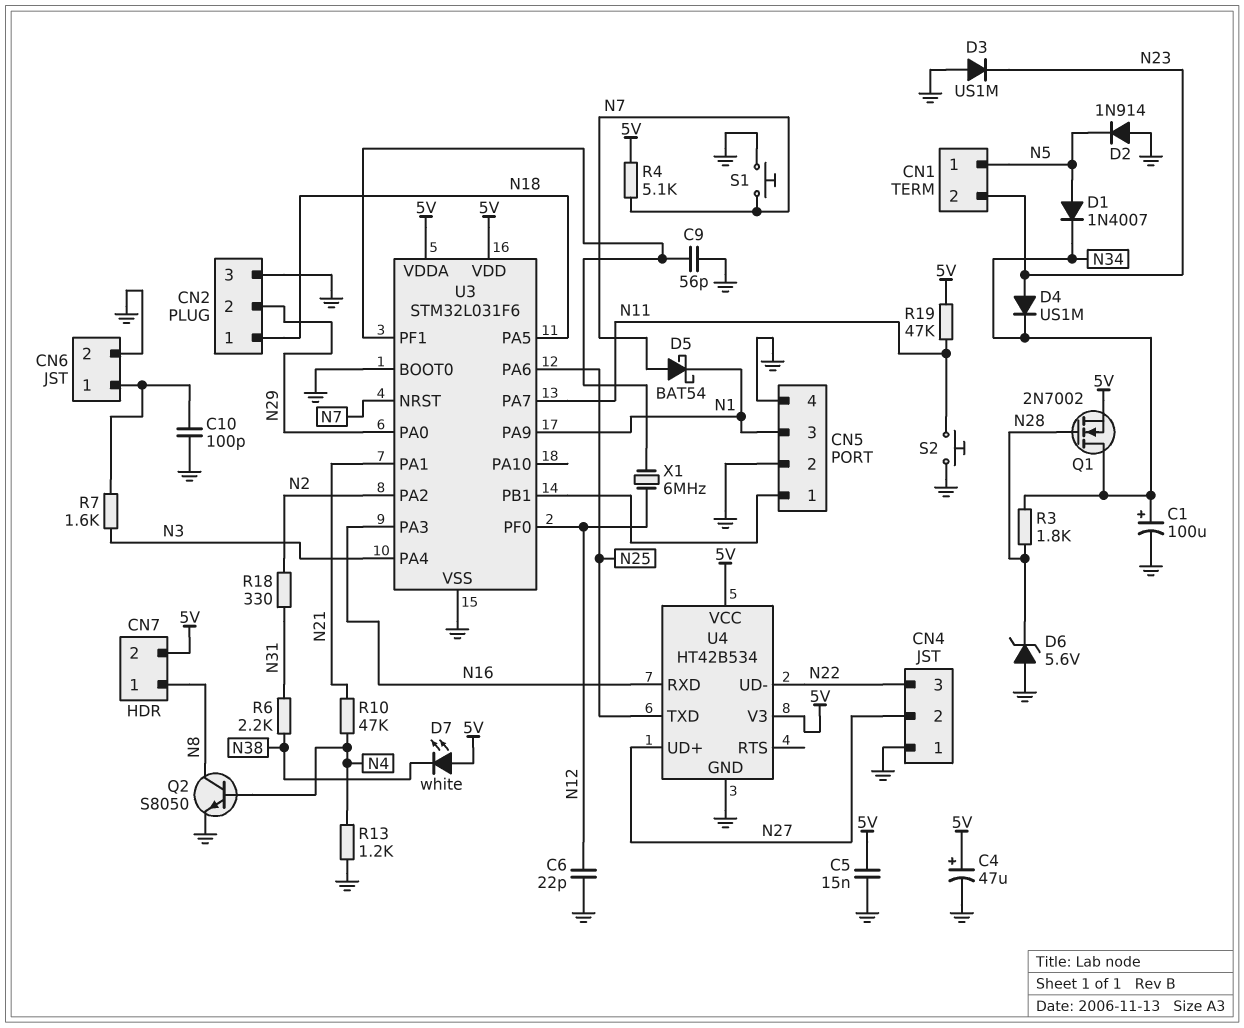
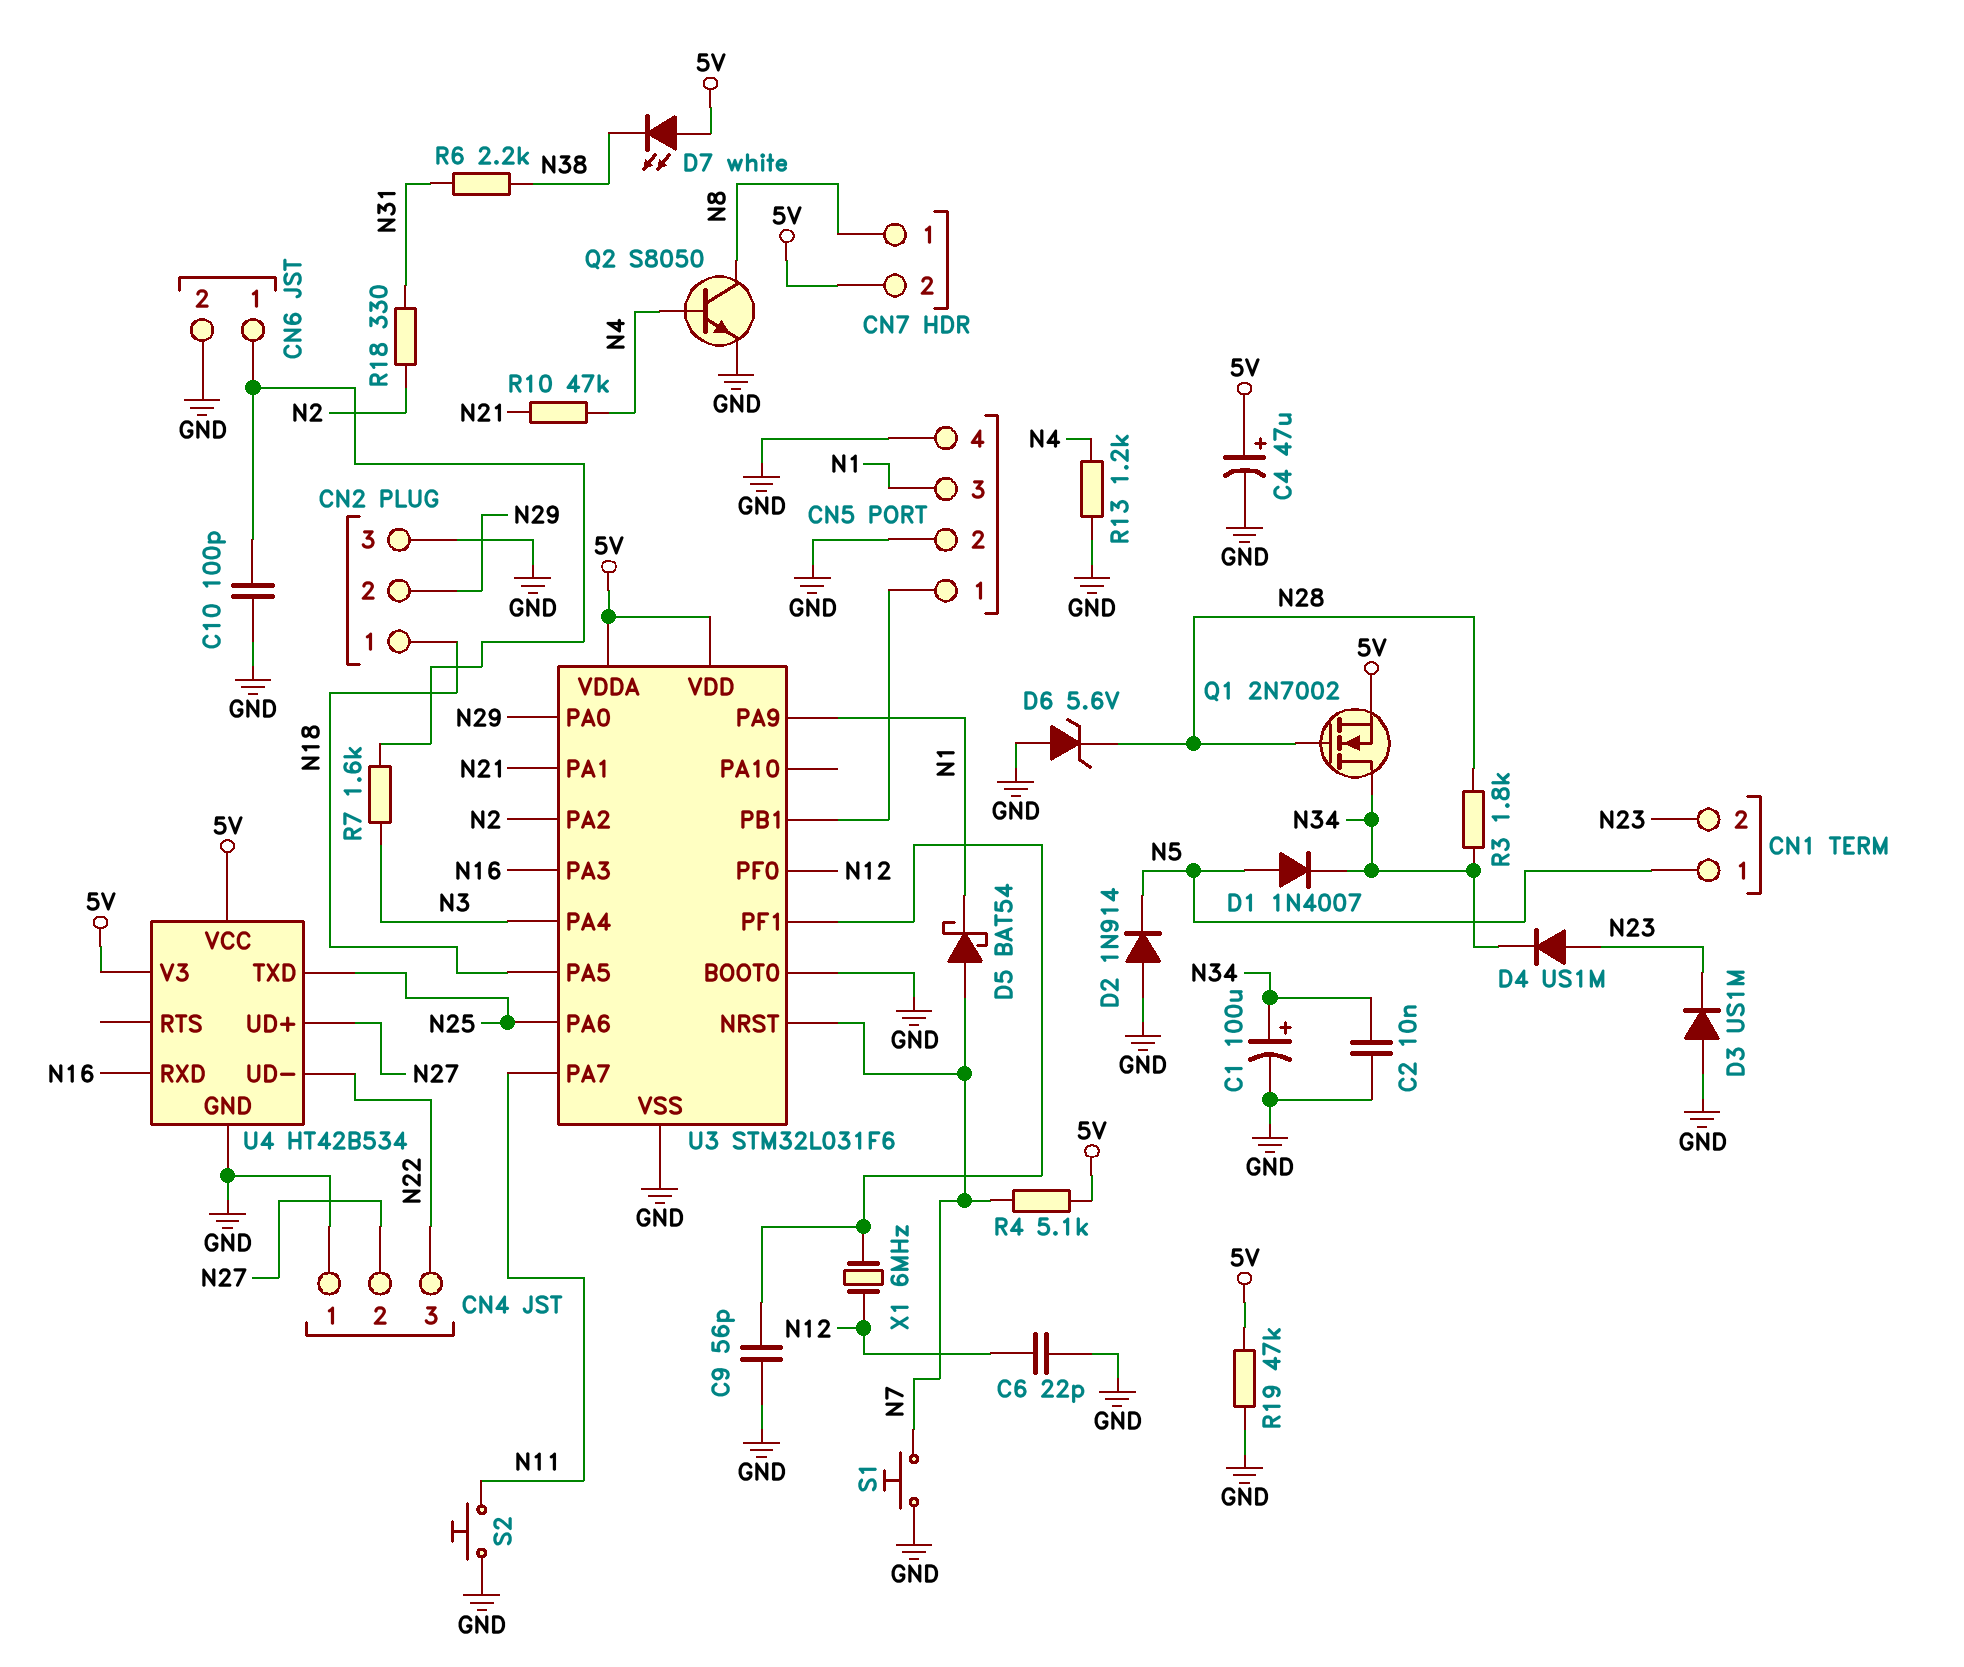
C2: none -> 10nF (GND, N34)
C5: 15nF (5V, GND) -> none
R19: 47k (5V, N11) -> 47k (5V, GND)

